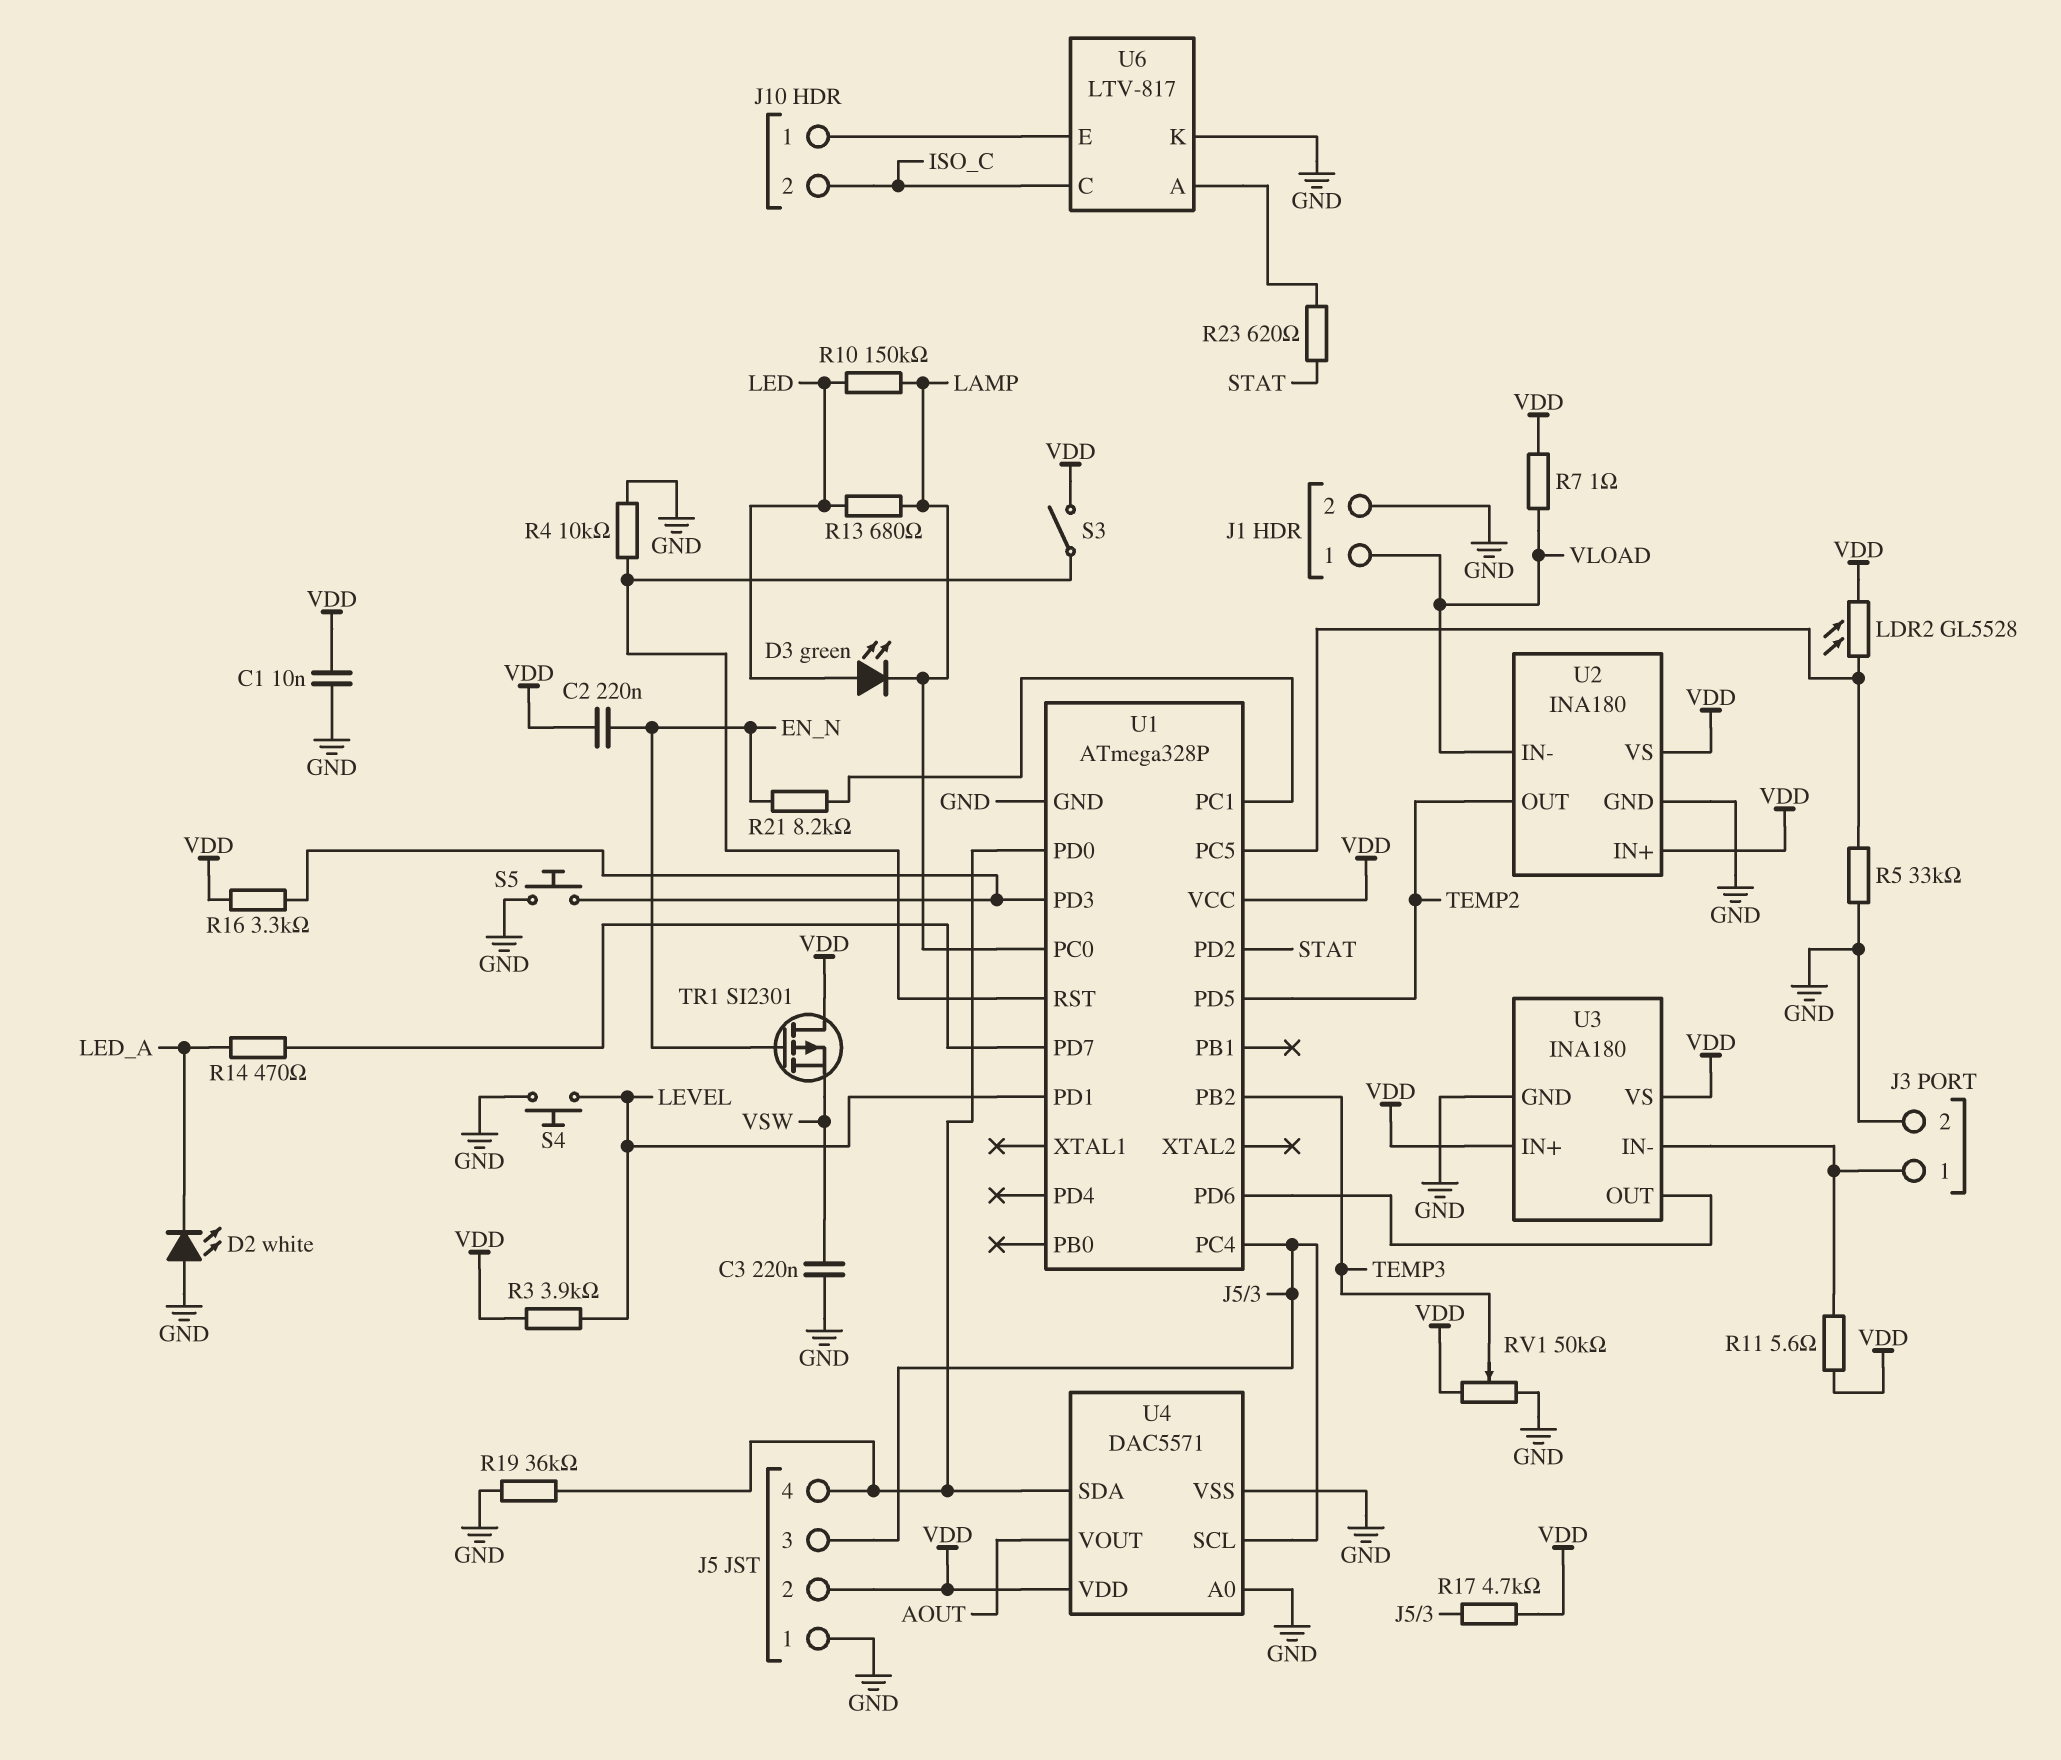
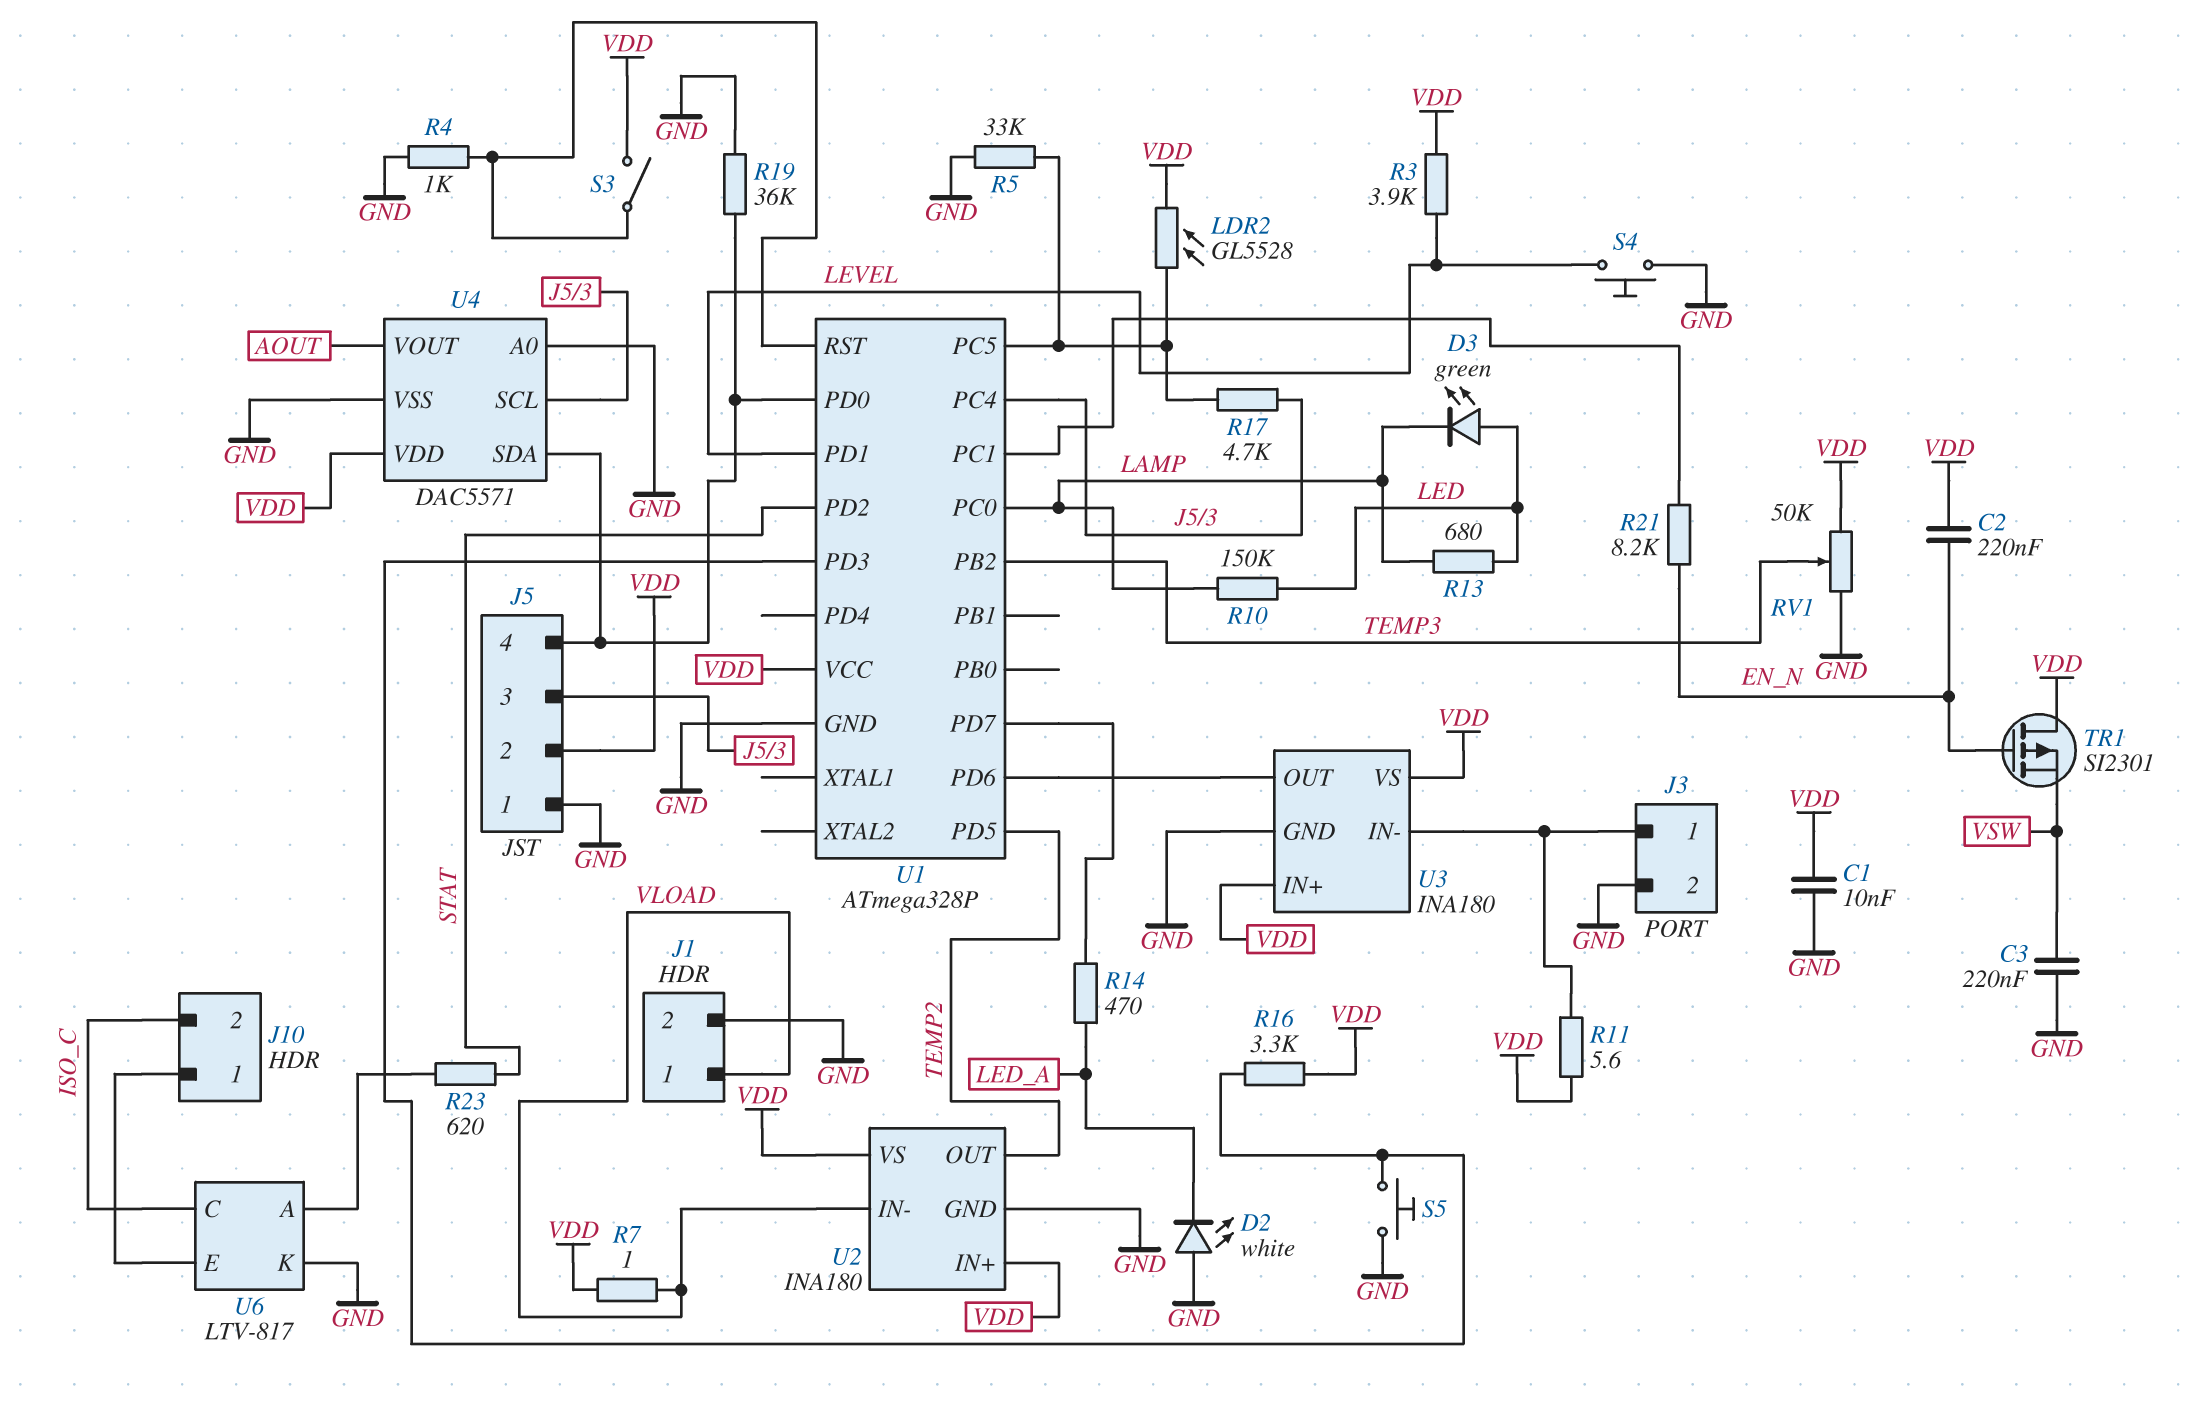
R4: 10k (GND, U1/RST) -> 1k (GND, U1/RST)
R17: 4.7k (J5/3, VDD) -> 4.7k (J5/3, U1/PC5)

